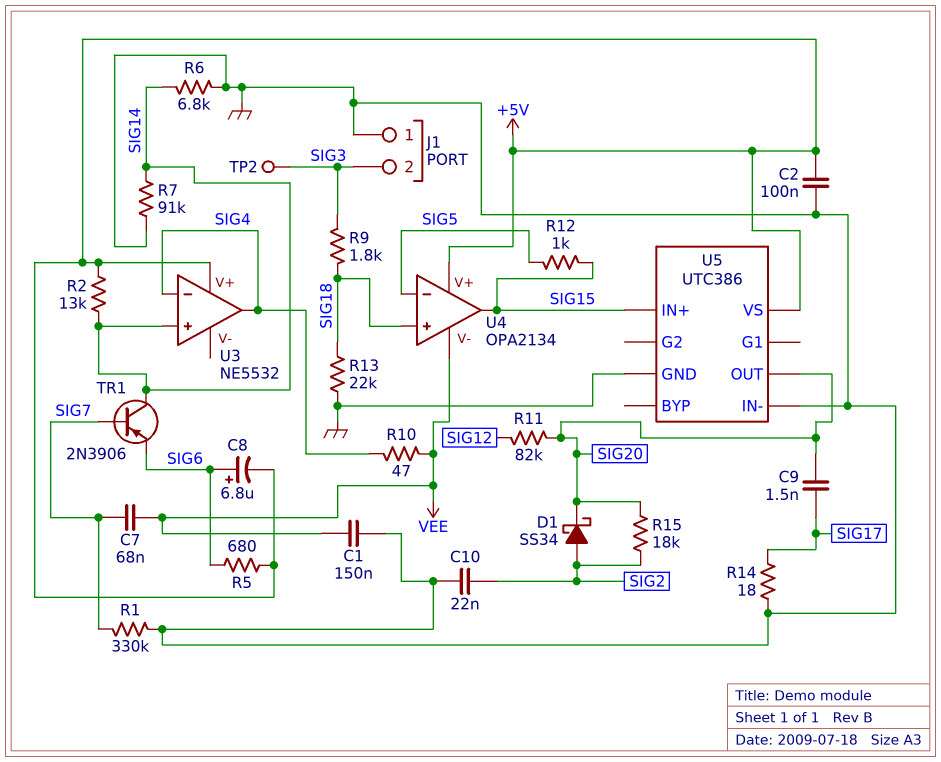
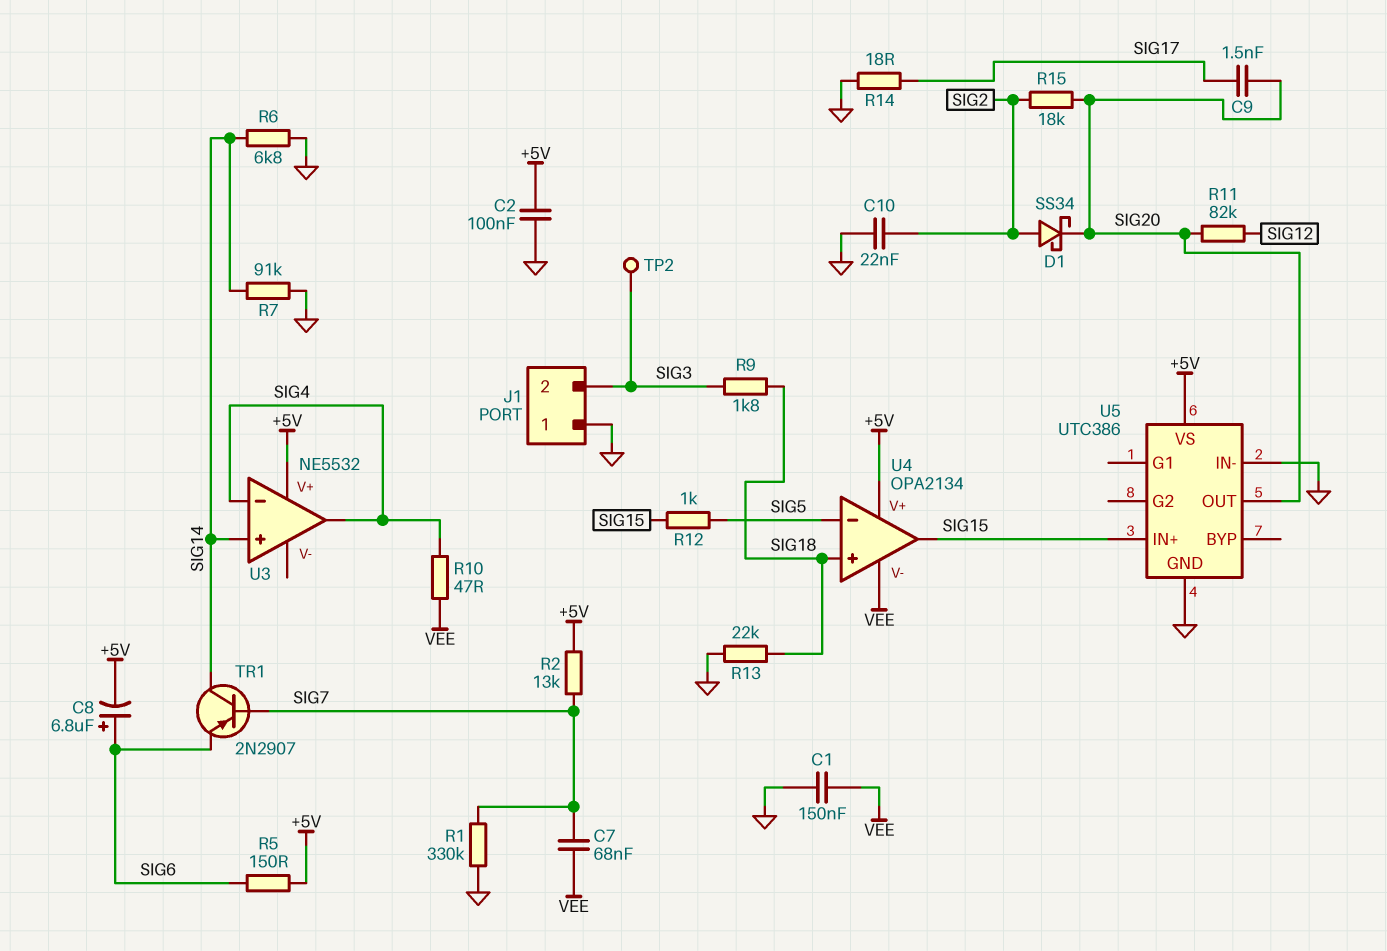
R2: 13k (+5V, SIG14) -> 13k (+5V, SIG7)
R5: 680 (+5V, SIG6) -> 150 (+5V, SIG6)
TR1: PNP 2N3906 (B SIG7, C SIG14, E SIG6) -> PNP 2N2907 (B SIG7, C SIG14, E SIG6)

